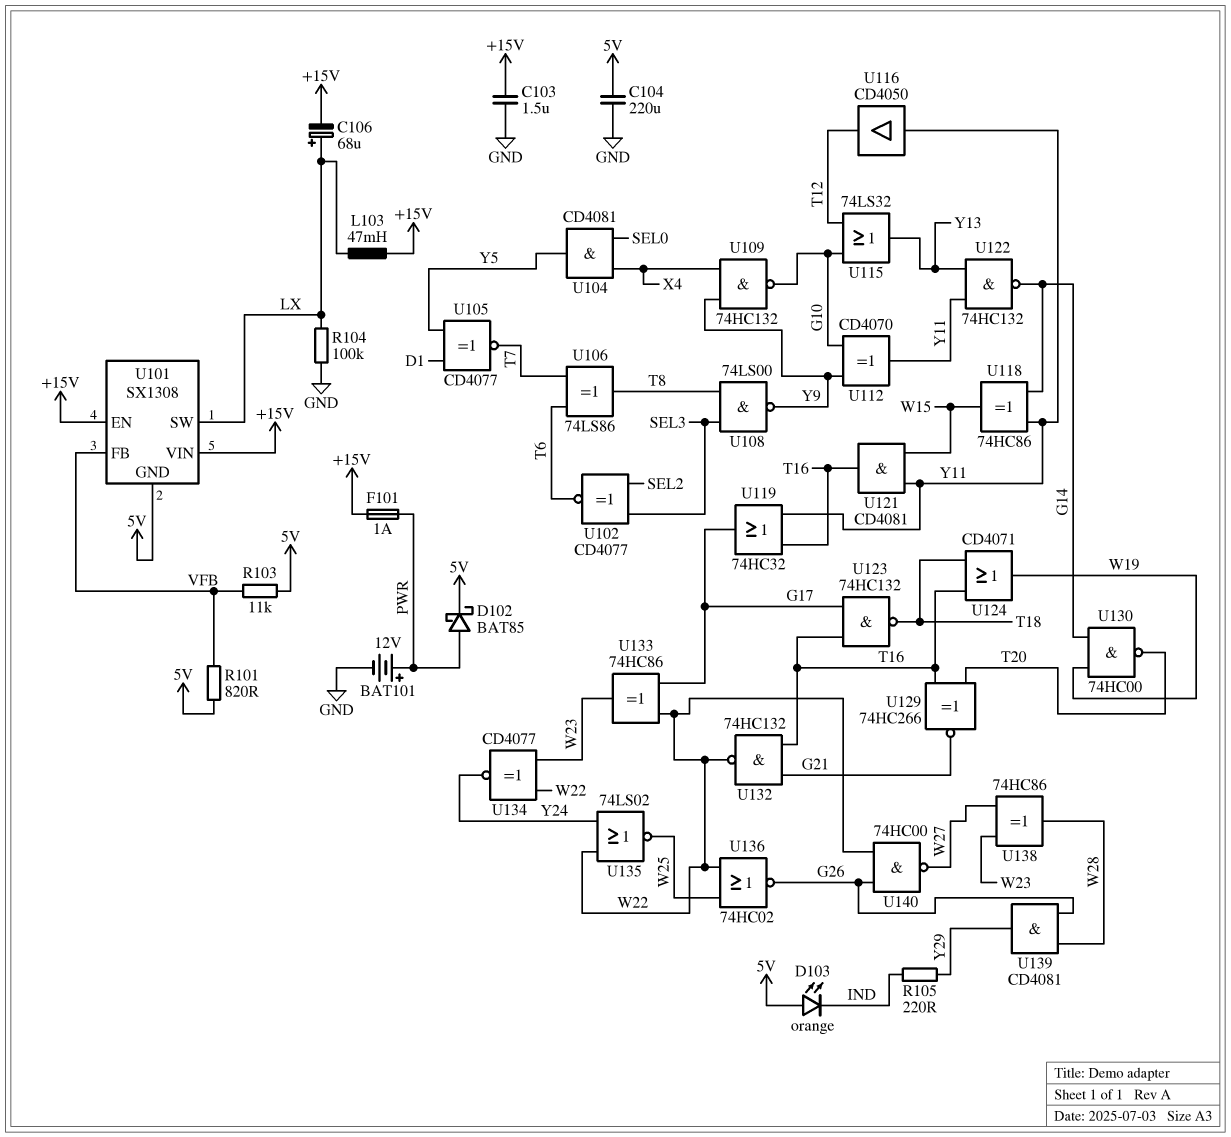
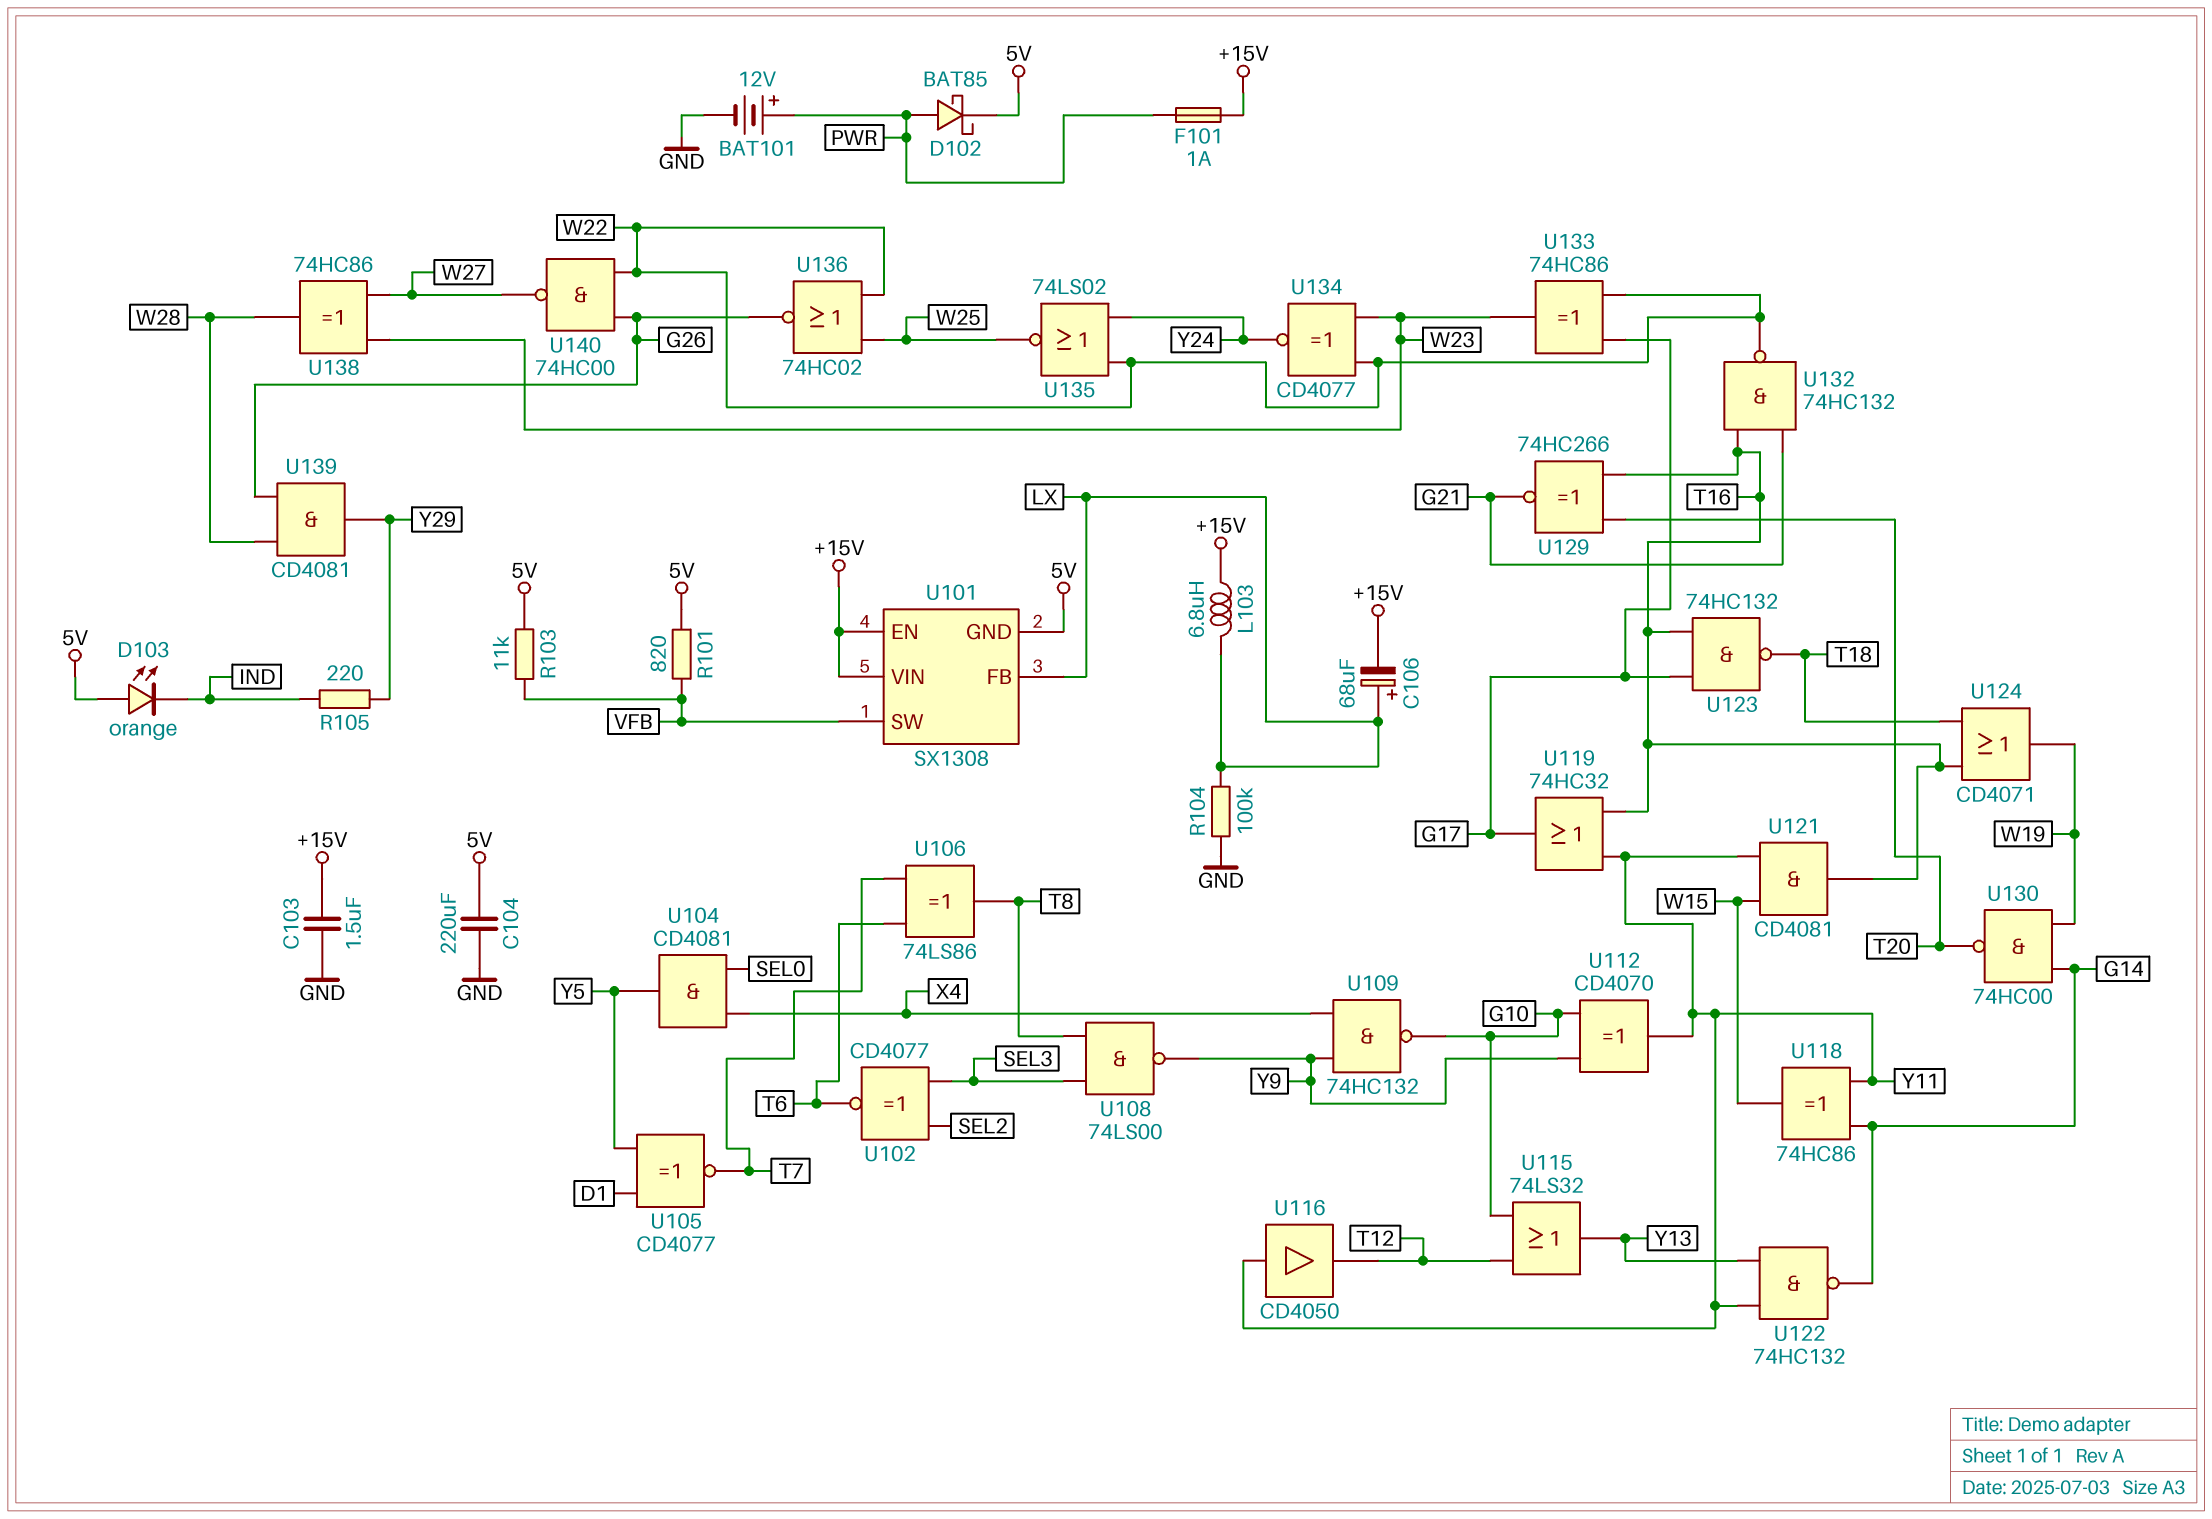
L103: 47mH (+15V, LX) -> 6.8uH (+15V, LX)
U101 pin FB: VFB -> LX
U101 pin SW: LX -> VFB

